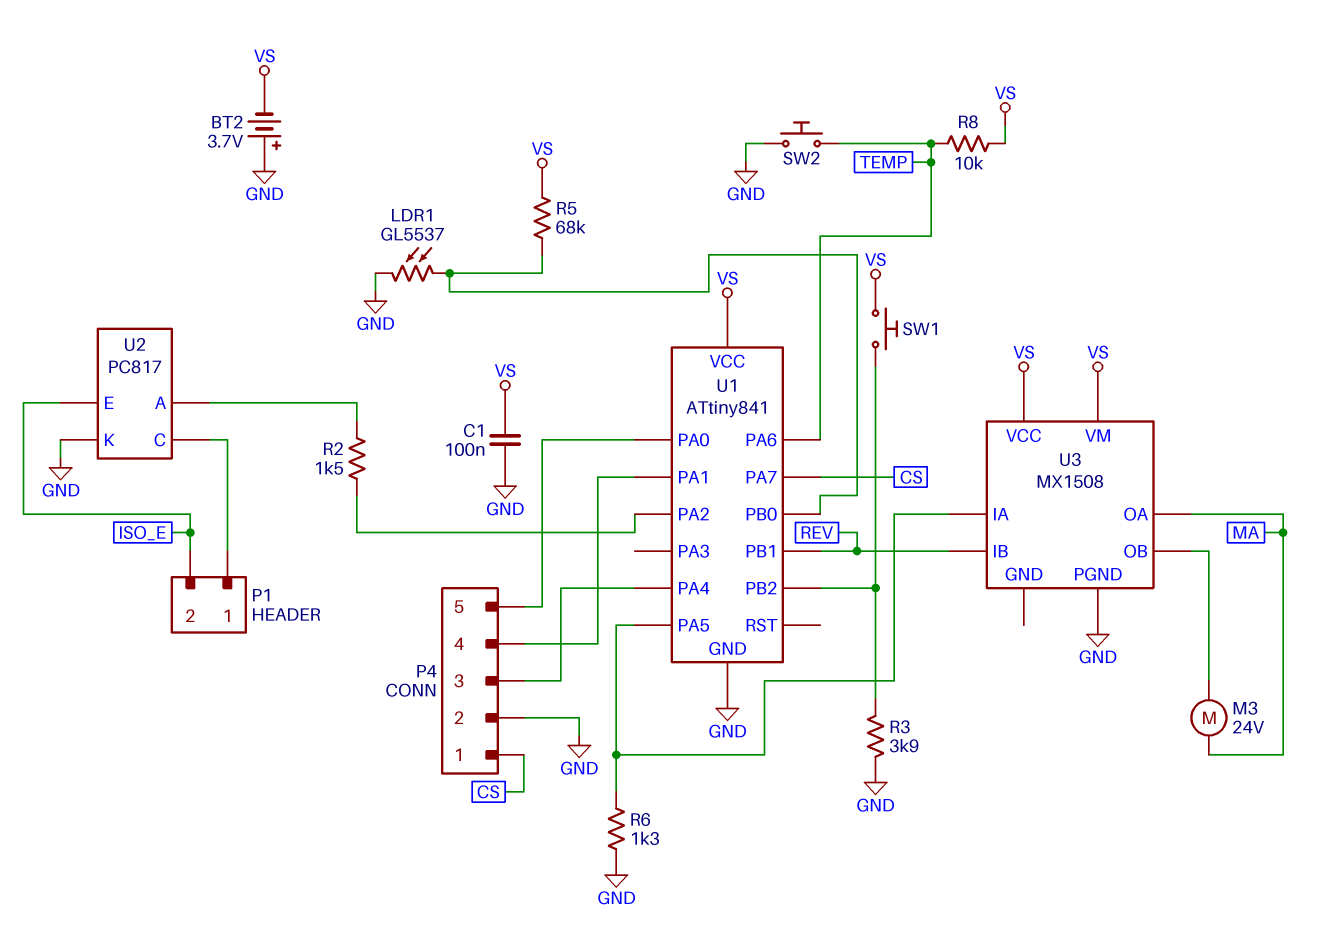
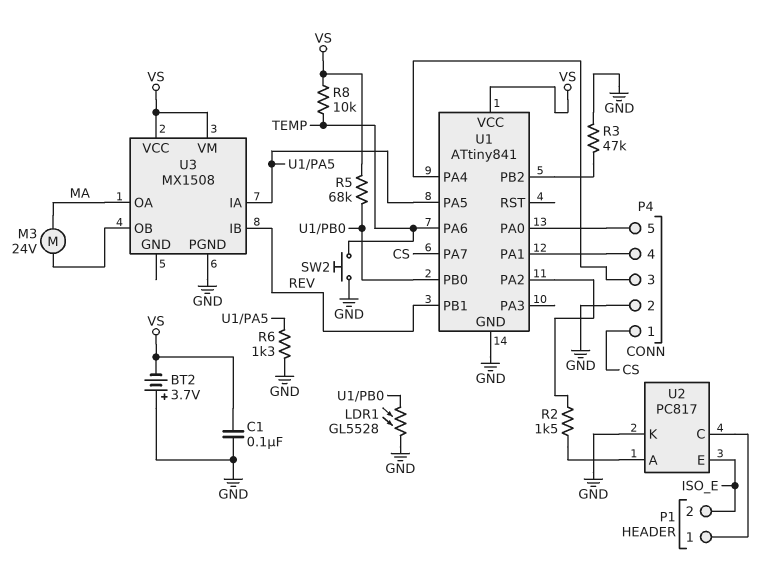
LDR1: GL5537 (GND, U1/PB0) -> GL5528 (GND, U1/PB0)
R3: 3.9k (GND, U1/PB2) -> 47k (GND, U1/PB2)
SW1: button (U1/PB2, VS) -> none

